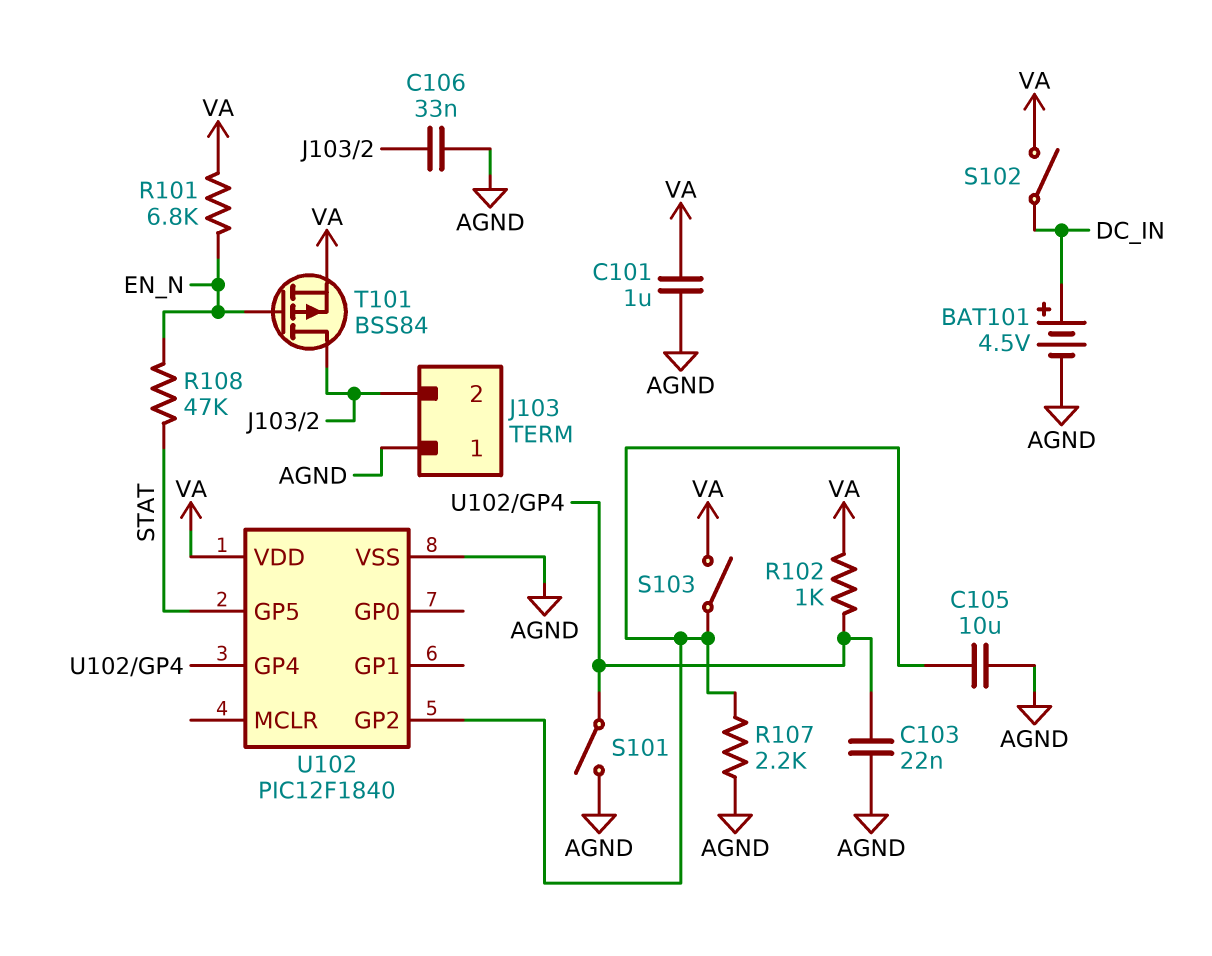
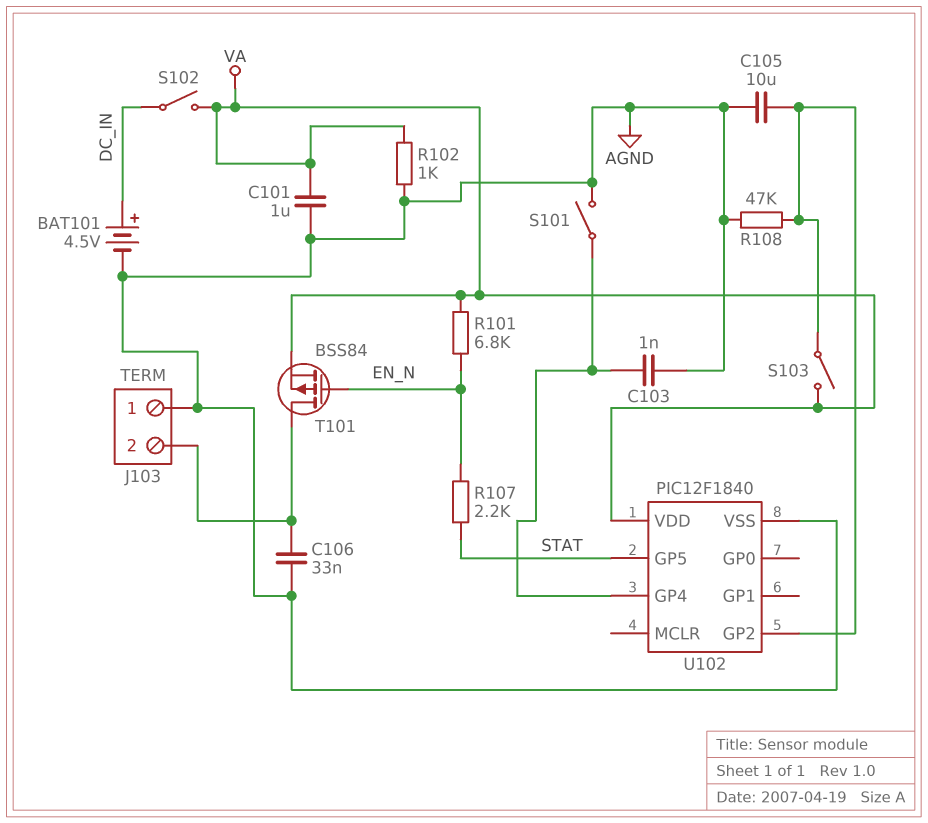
C103: 22nF (AGND, U102/GP4) -> 1nF (AGND, U102/GP4)
R102: 1k (U102/GP4, VA) -> 1k (AGND, VA)
R107: 2.2k (AGND, U102/GP2) -> 2.2k (EN_N, STAT)
R108: 47k (EN_N, STAT) -> 47k (AGND, U102/GP2)

